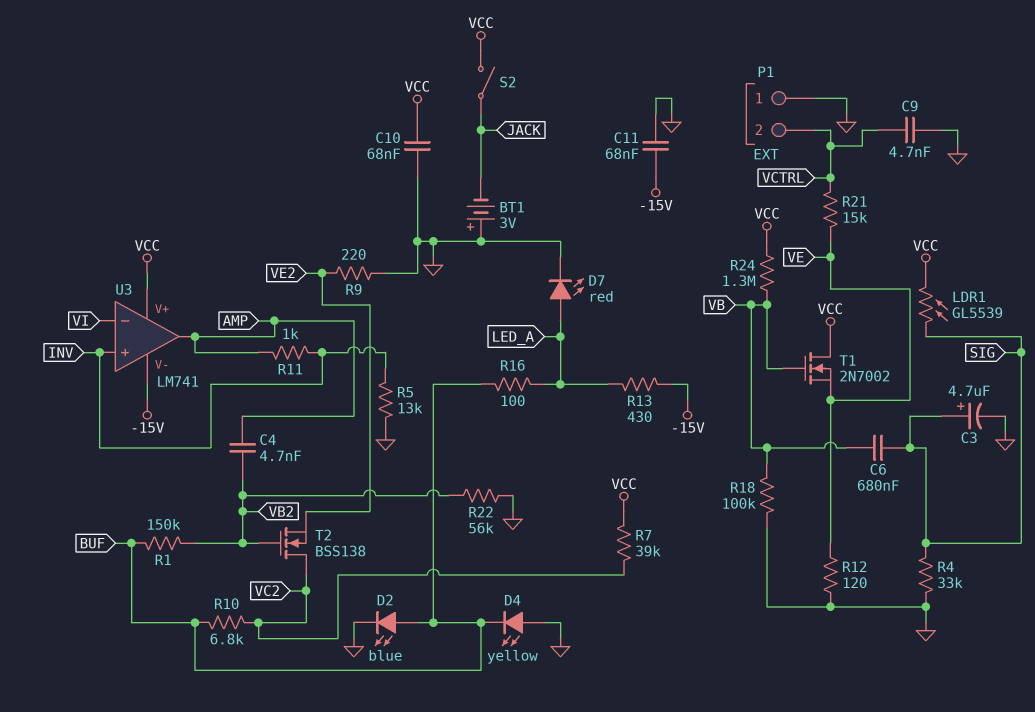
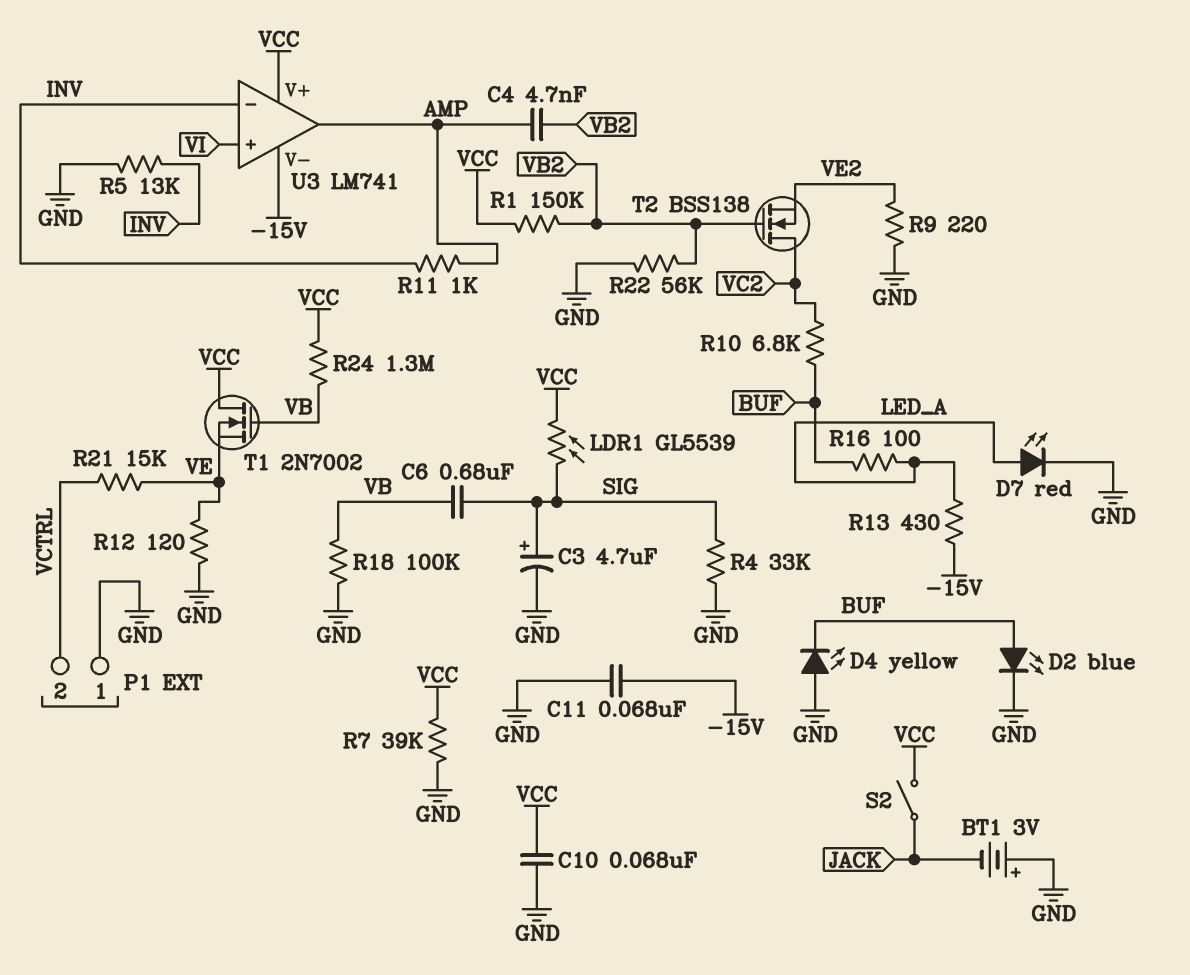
C9: 4.7nF (GND, VCTRL) -> none
R1: 150k (BUF, VB2) -> 150k (VB2, VCC)
R7: 39k (VC2, VCC) -> 39k (GND, VCC)
U3 pin in+: INV -> VI
U3 pin in-: VI -> INV

